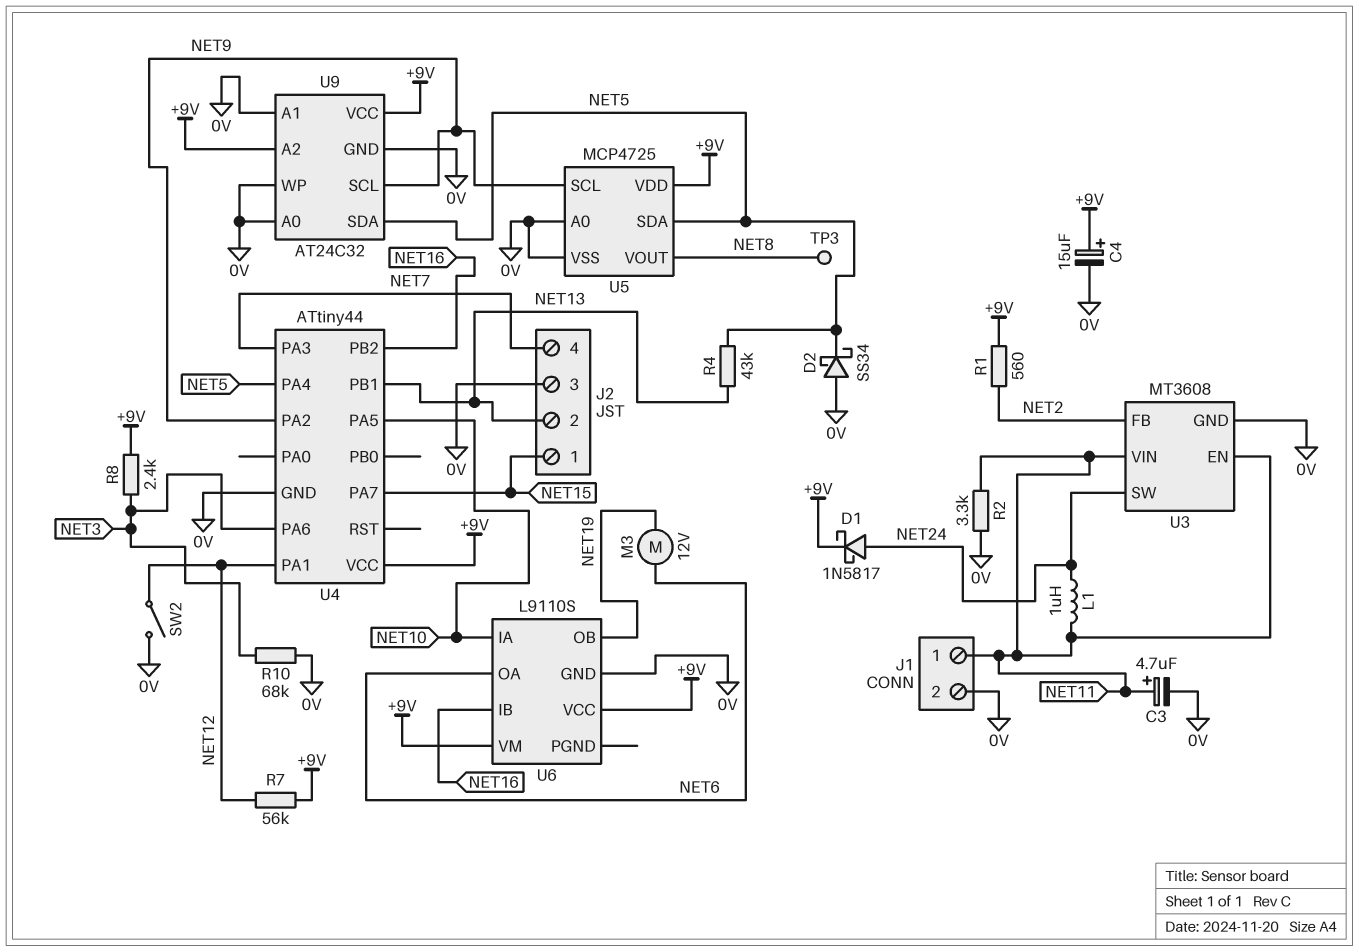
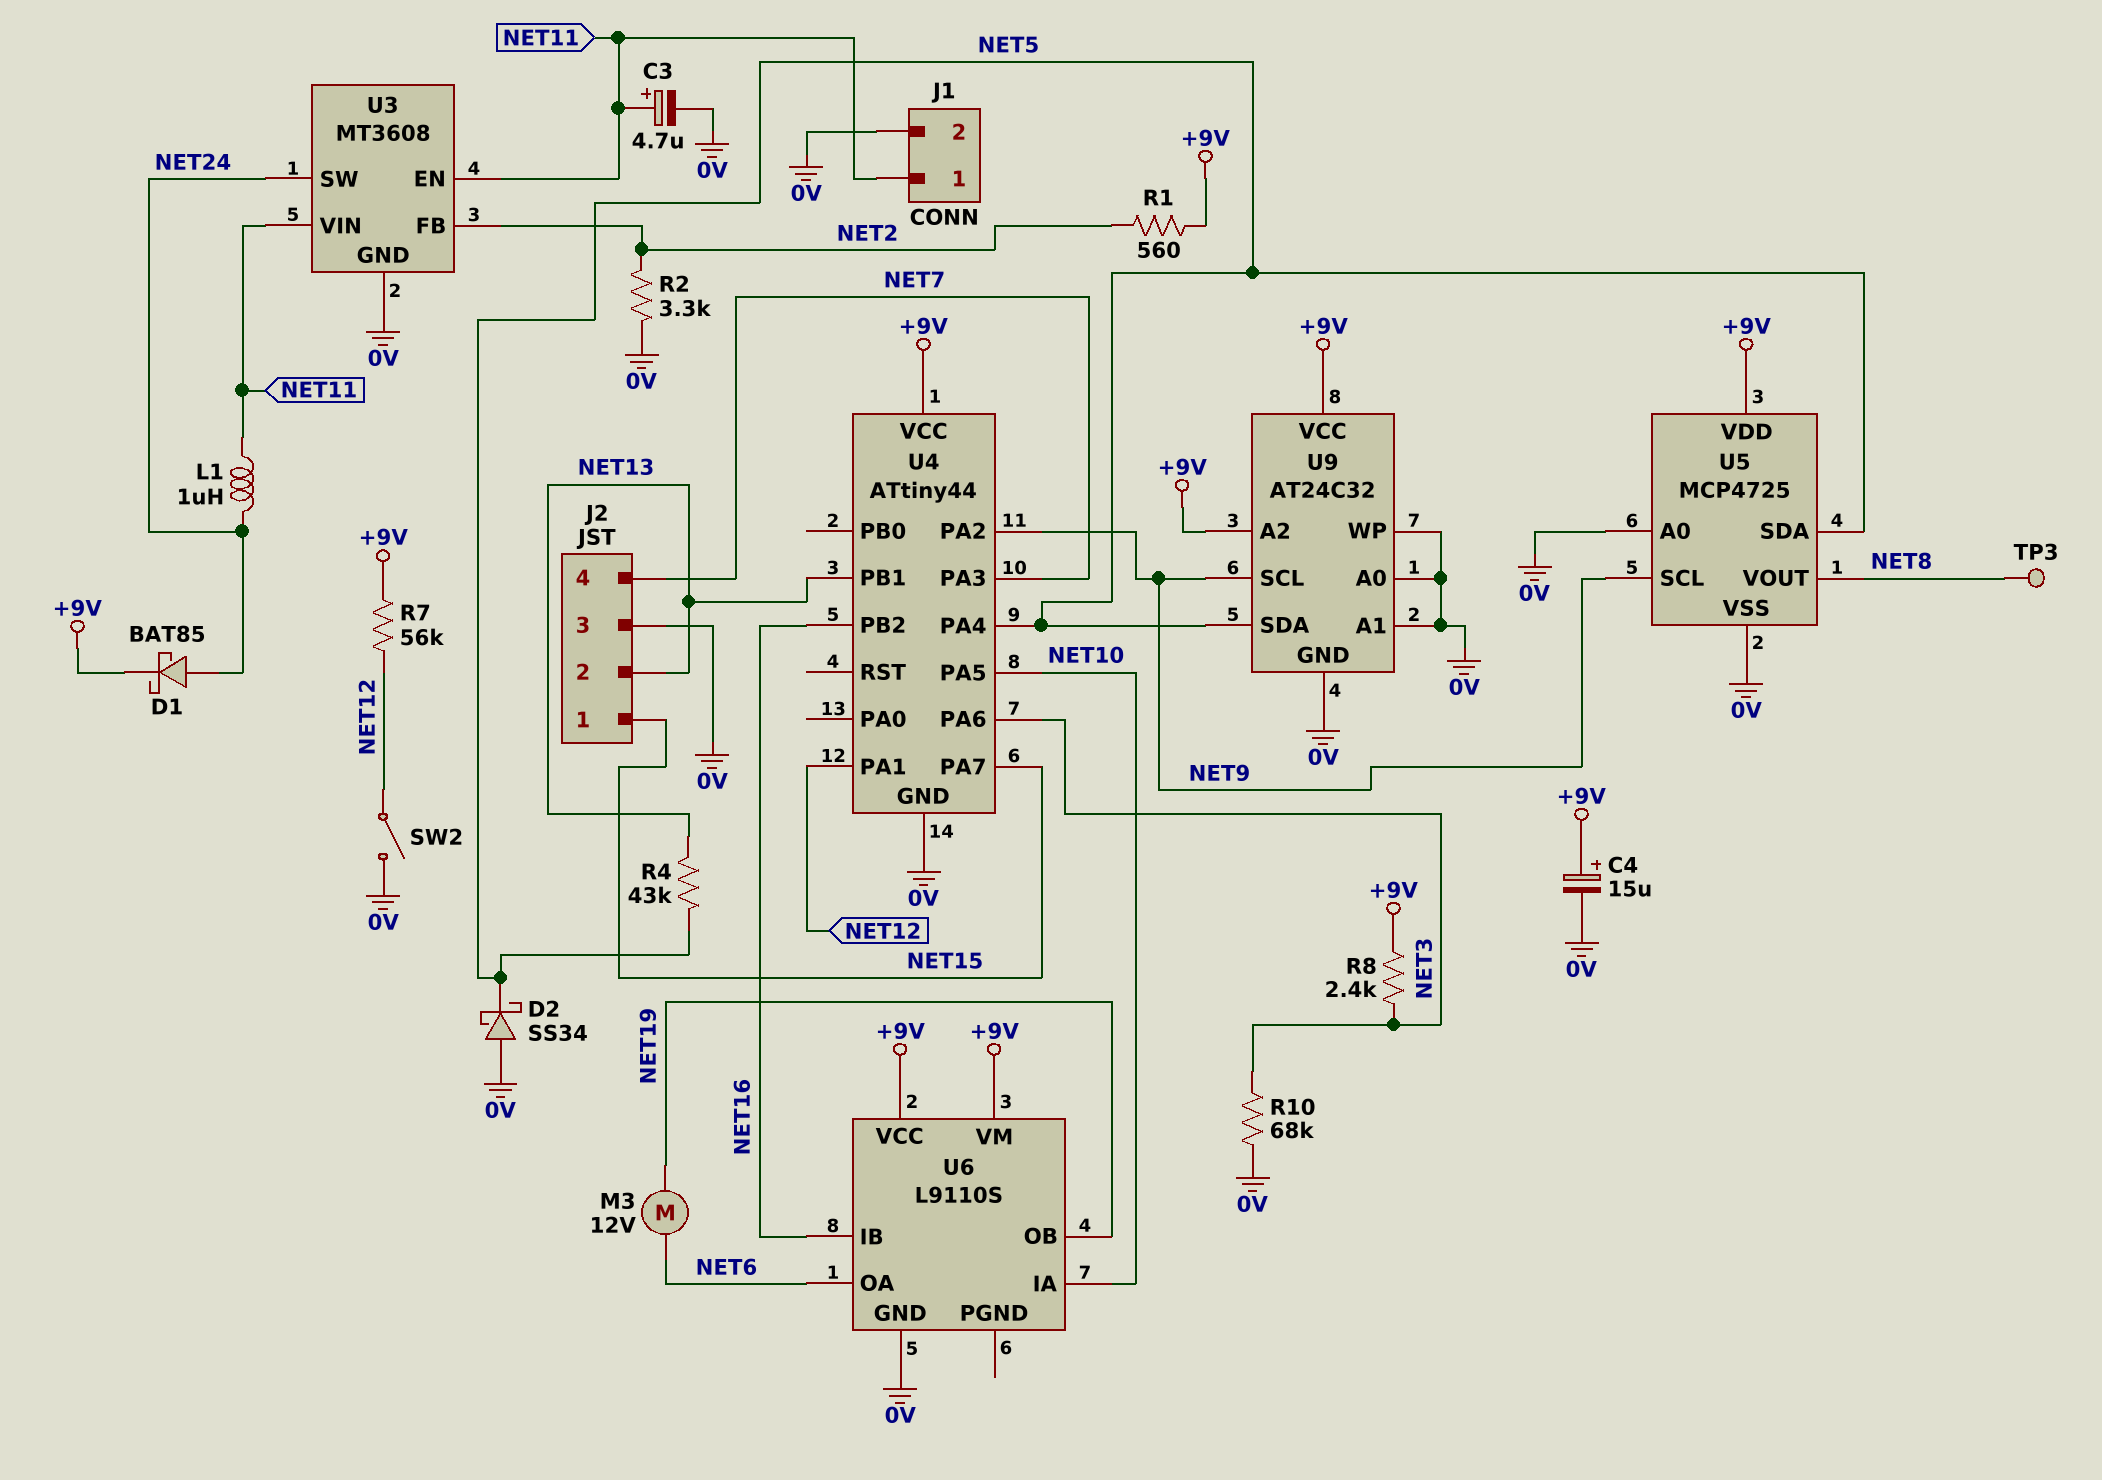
D1: schottky 1N5817 (A NET24, K +9V) -> schottky BAT85 (A NET24, K +9V)
R2: 3.3k (0V, NET11) -> 3.3k (0V, NET2)

